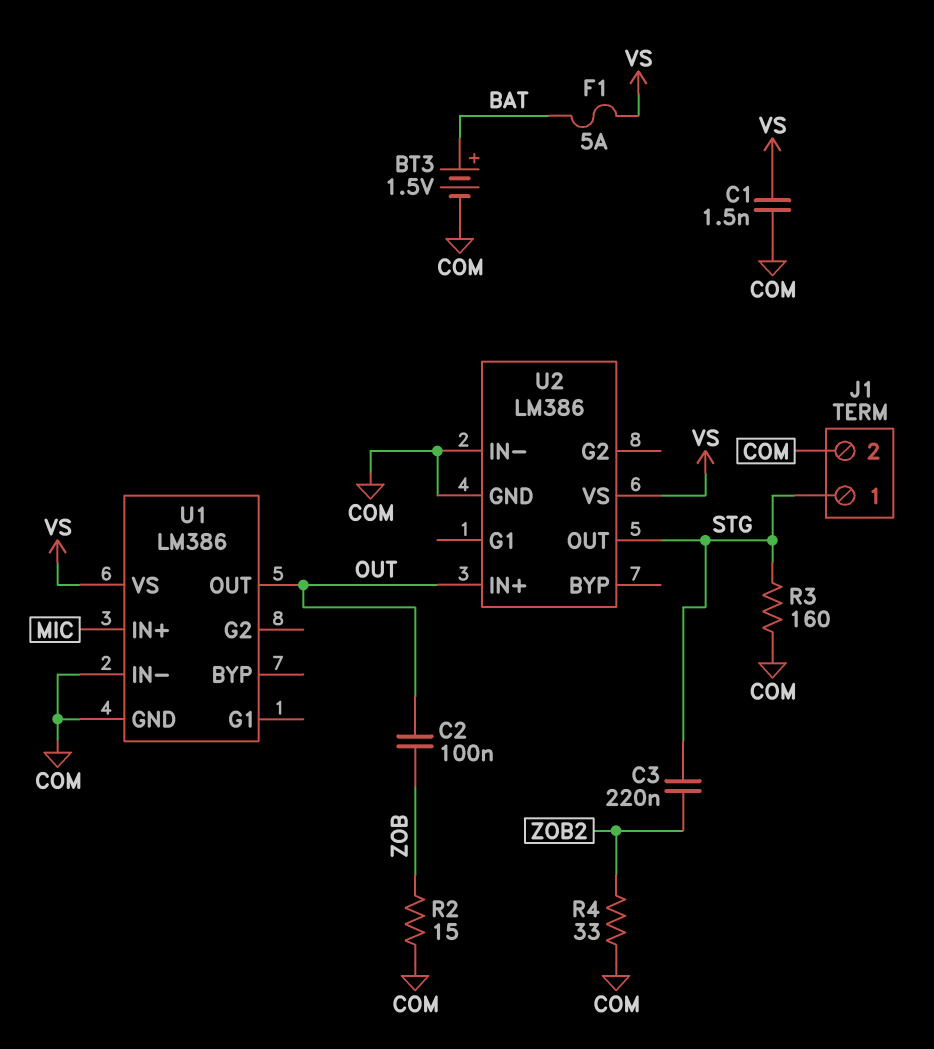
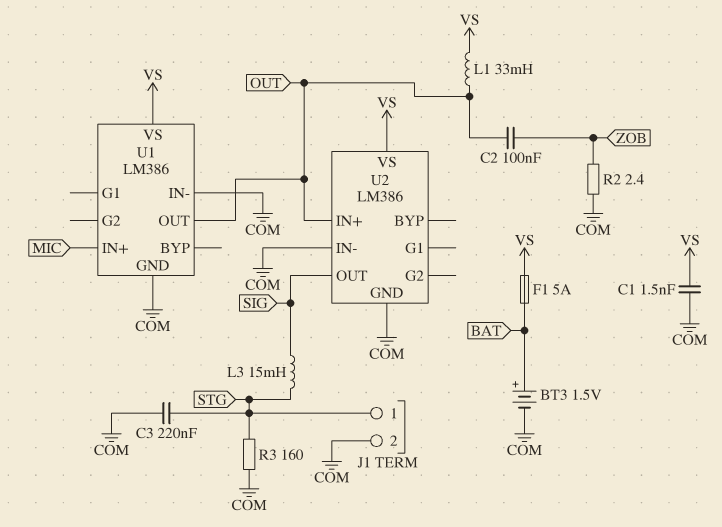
C3: 220nF (STG, ZOB2) -> 220nF (COM, STG)
L1: none -> 33mH (OUT, VS)
L3: none -> 15mH (SIG, STG)
R2: 15 (COM, ZOB) -> 2.4 (COM, ZOB)
R4: 33 (COM, ZOB2) -> none
U2 pin OUT: STG -> SIG

